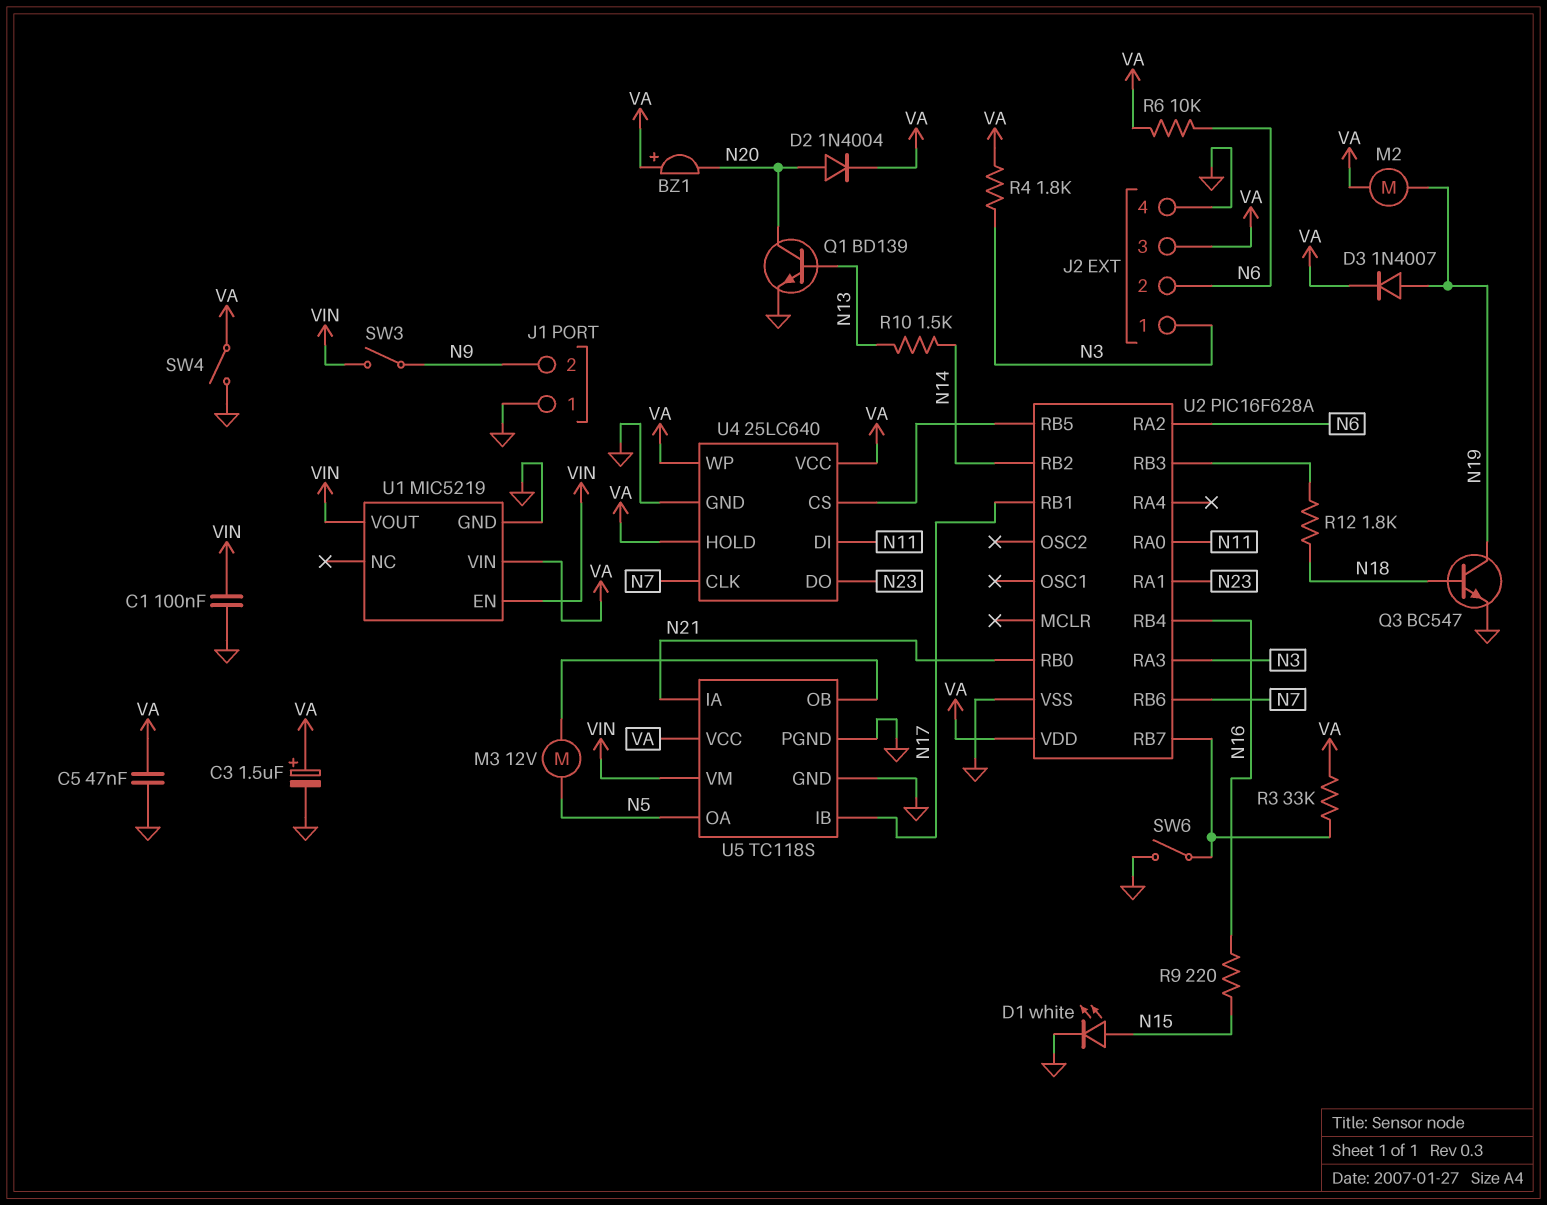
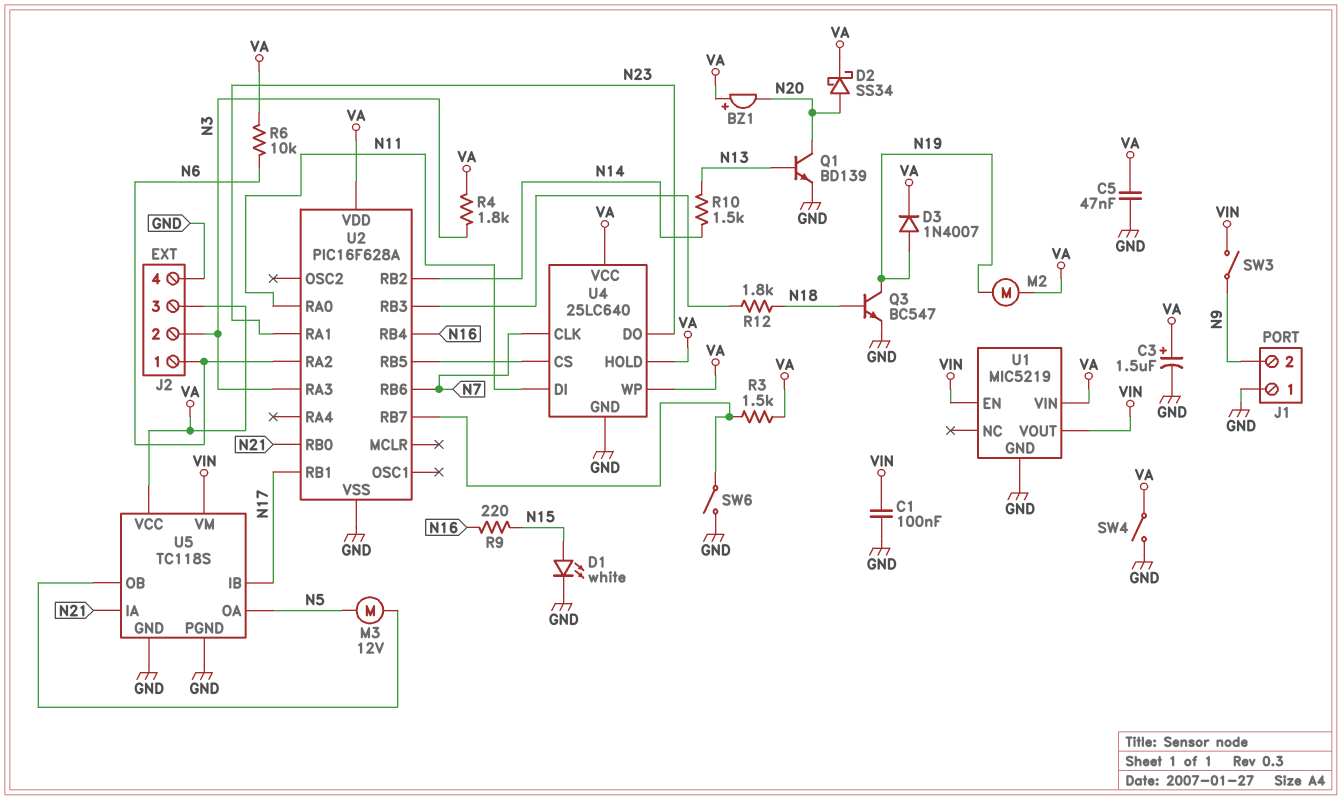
D2: diode 1N4004 (A N20, K VA) -> schottky SS34 (A N20, K VA)
J2 pin 1: N3 -> N6
J2 pin 2: N6 -> N3
R3: 33k (U2/RB7, VA) -> 1.5k (U2/RB7, VA)

